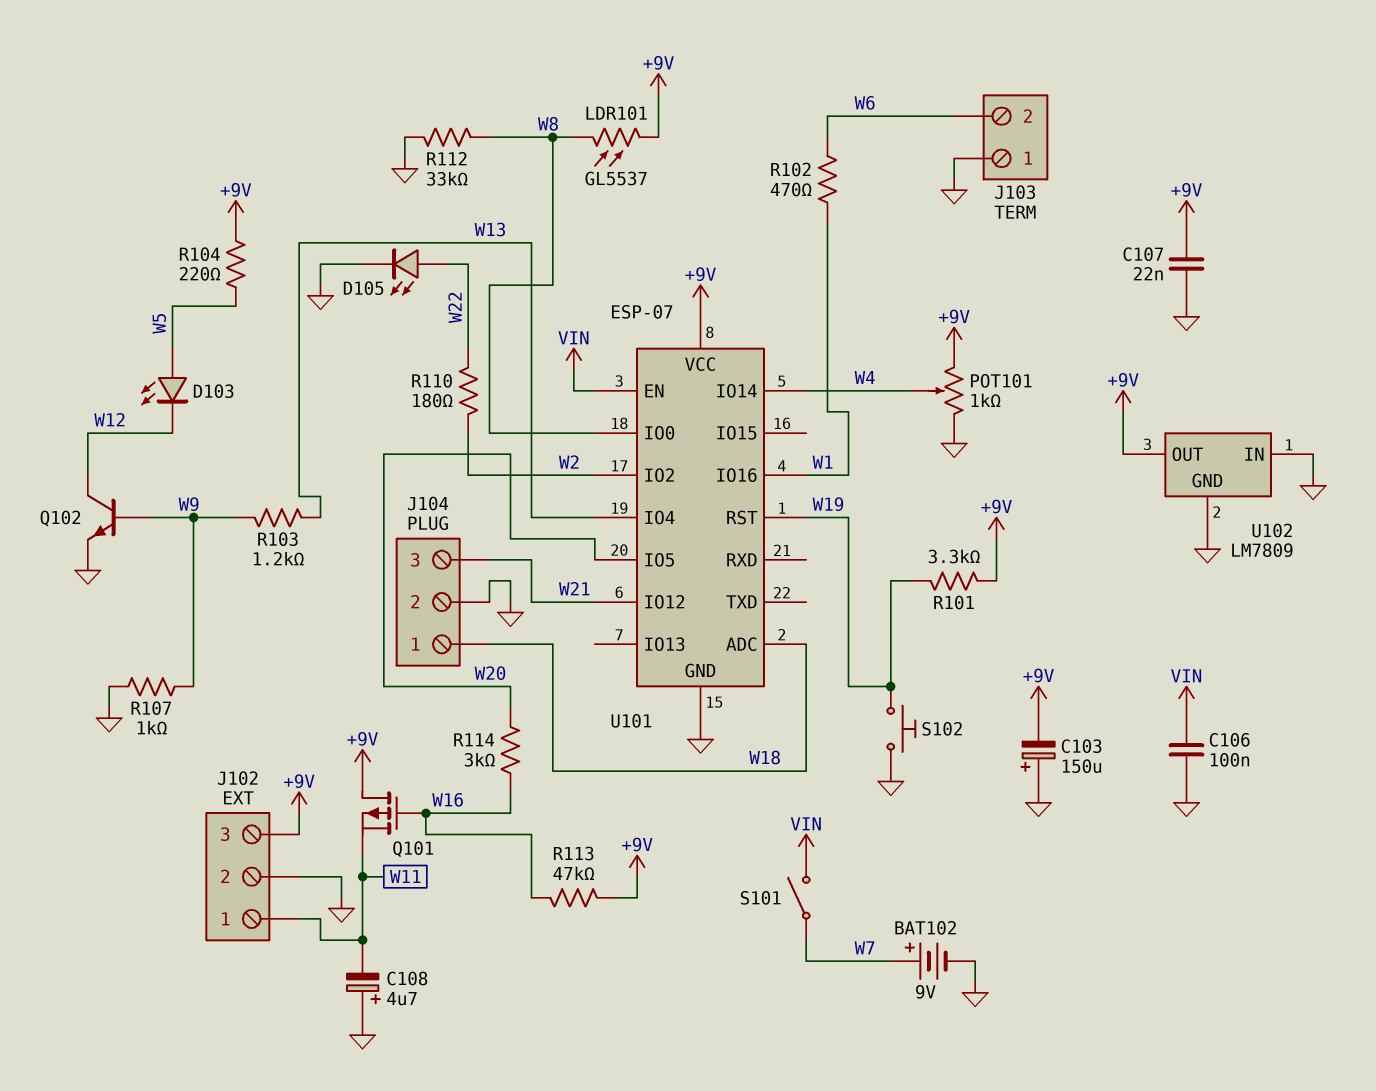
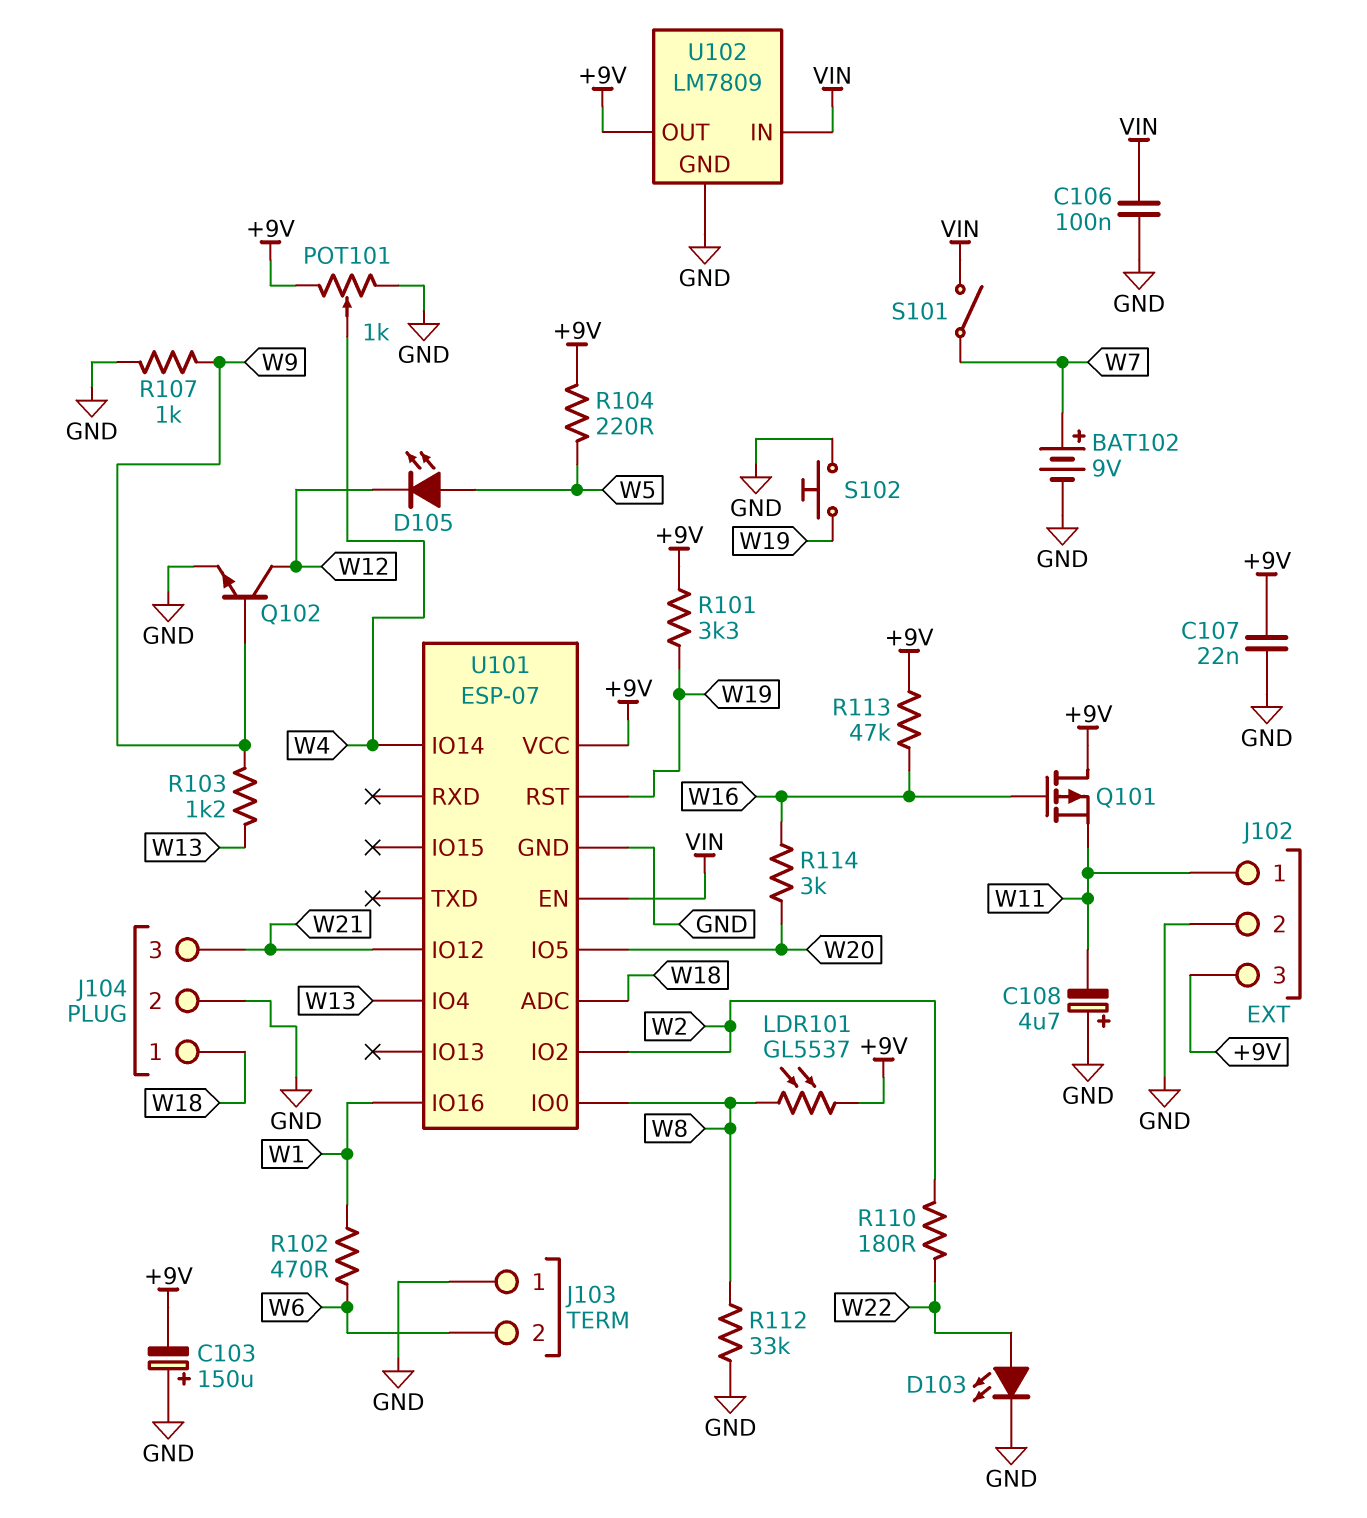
D103: LED (A W5, K W12) -> LED (A W22, K GND)
D105: LED (A W22, K GND) -> LED (A W5, K W12)
U102 pin IN: GND -> VIN

